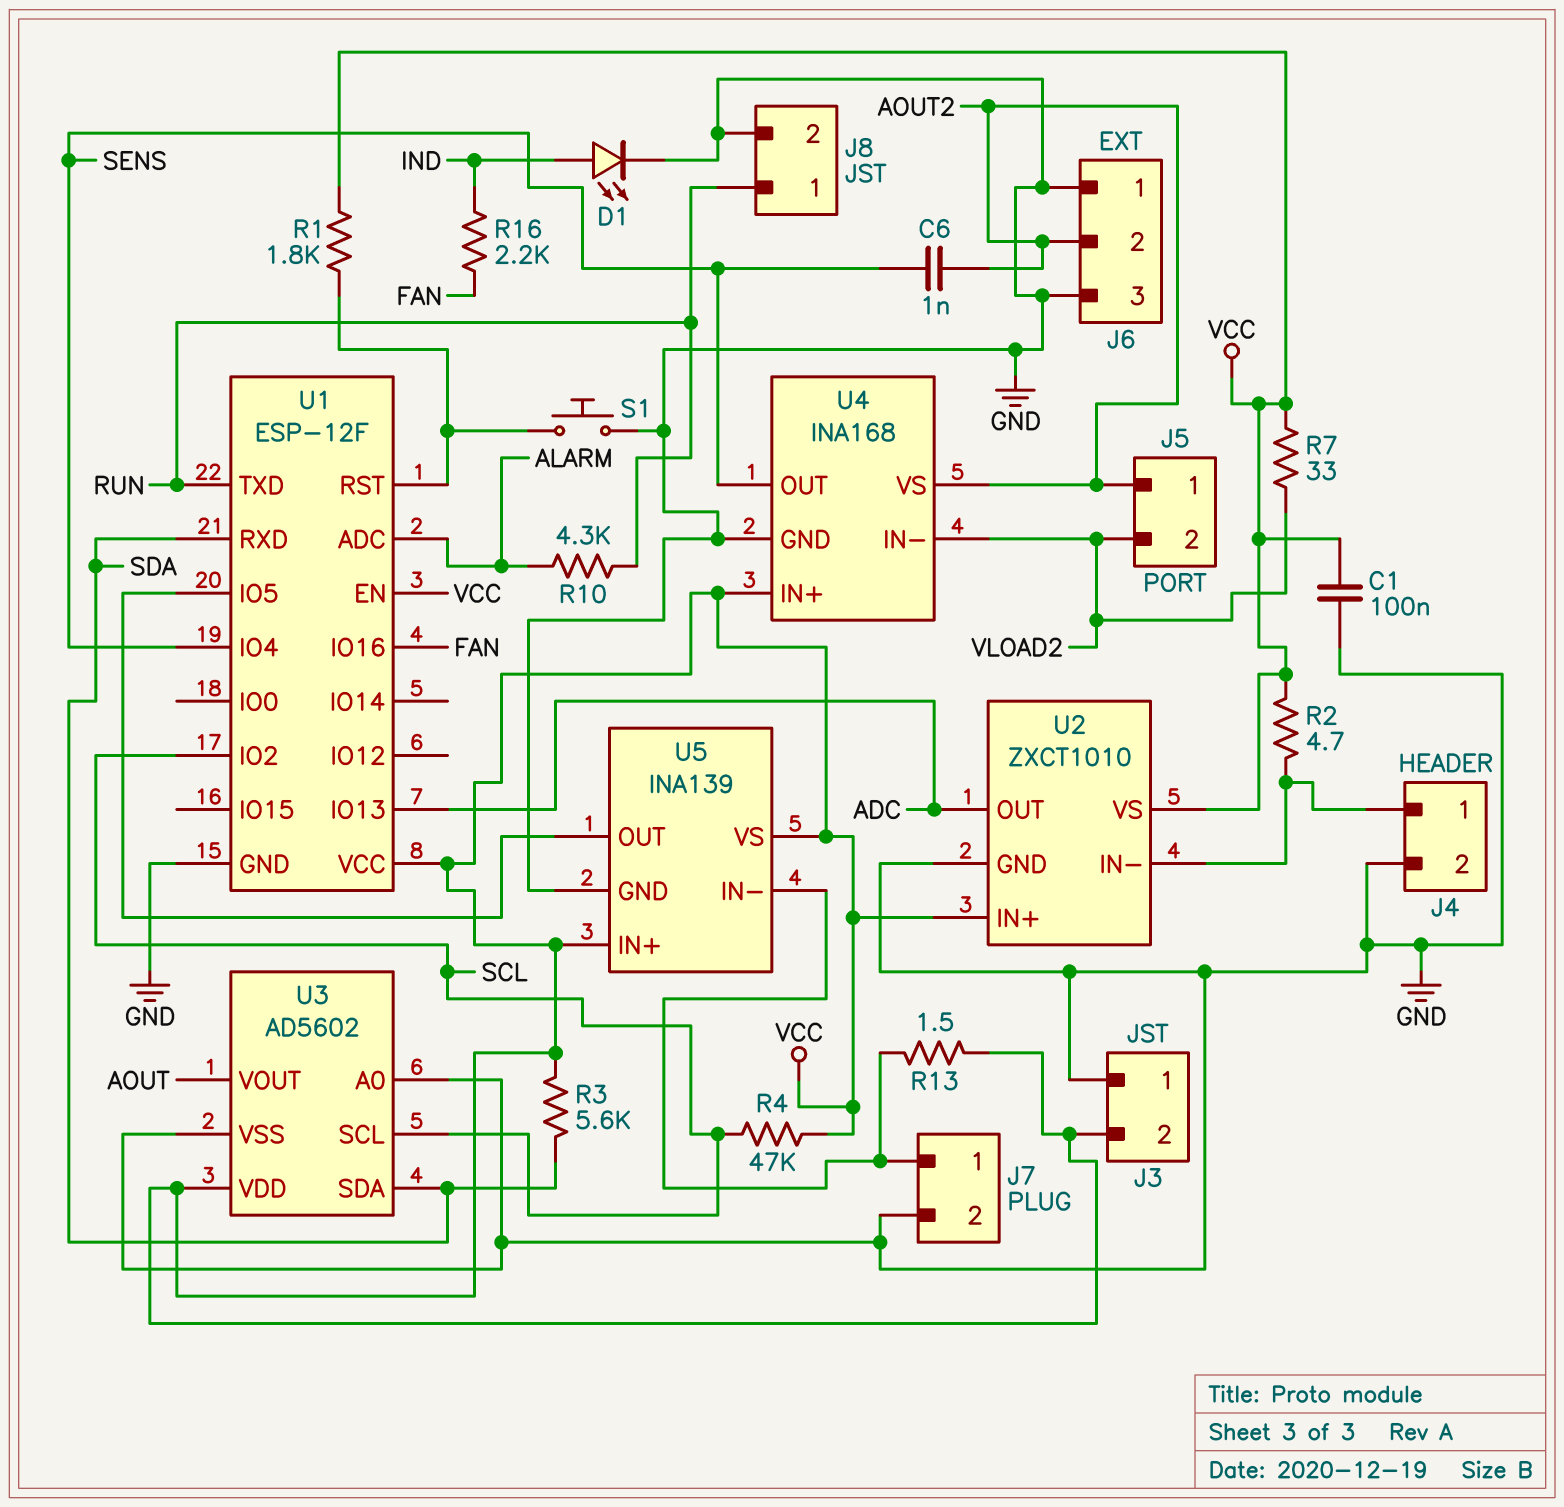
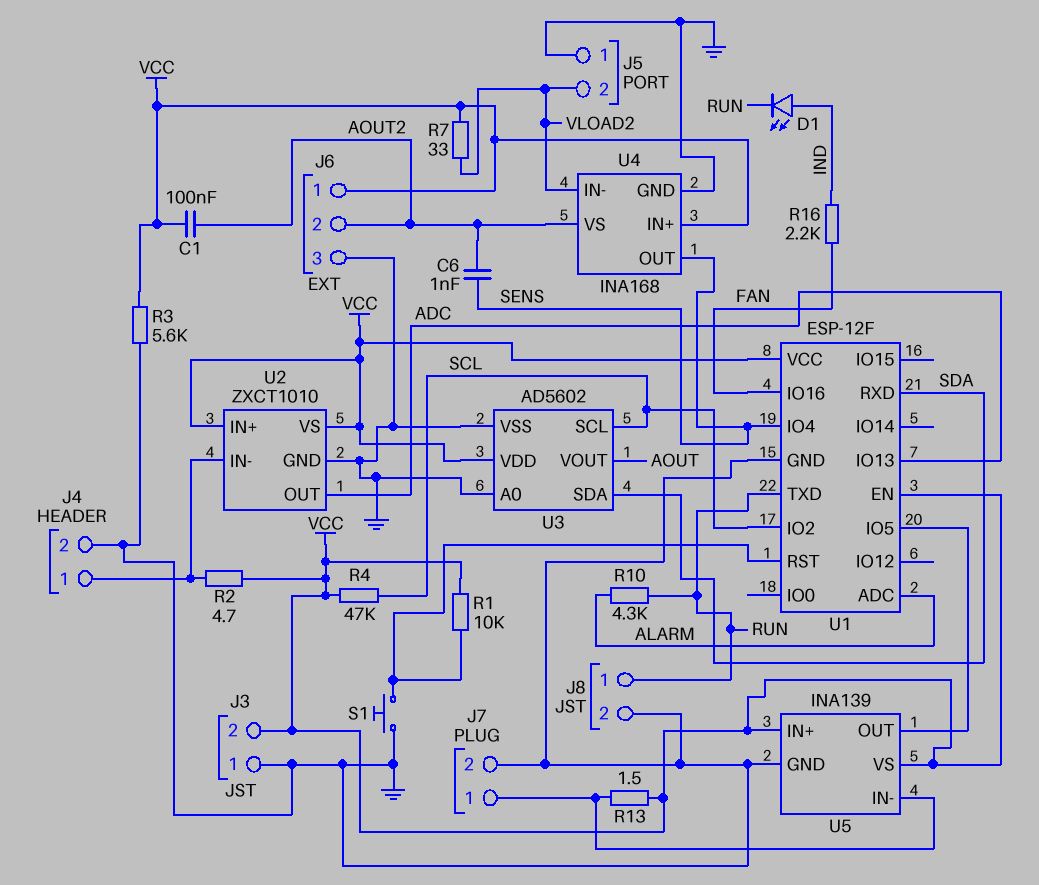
C1: 100nF (GND, VCC) -> 100nF (AOUT2, VCC)
D1: LED (A IND, K GND) -> LED (A IND, K RUN)
J5 pin 1: AOUT2 -> GND
J6 pin 1: GND -> VCC
R1: 1.8k (U1/RST, VCC) -> 10k (U1/RST, VCC)
R3: 5.6k (SDA, VCC) -> 5.6k (GND, VCC)

